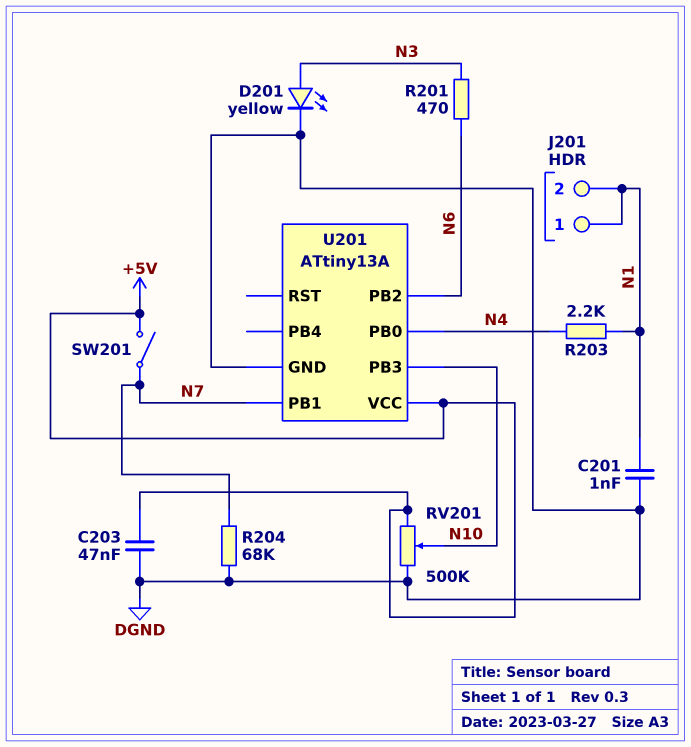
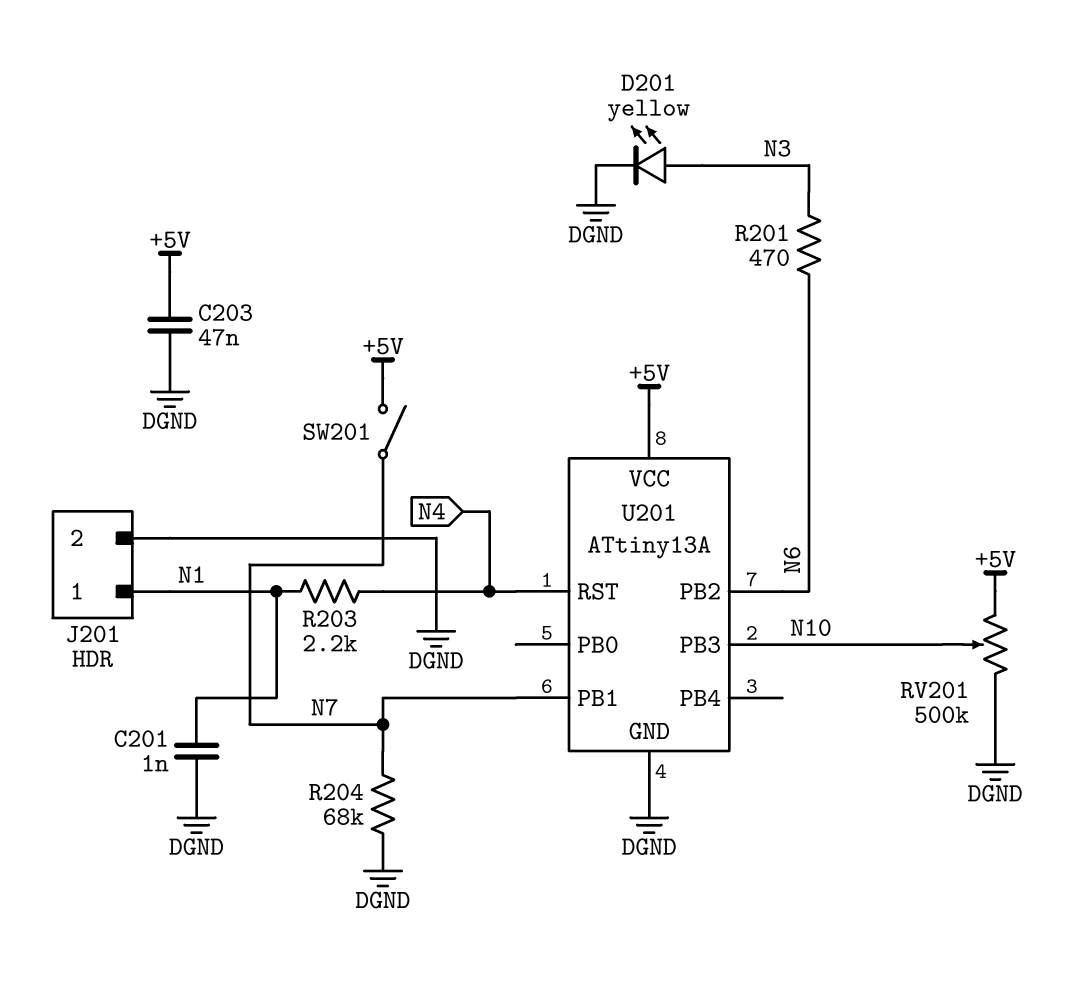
J201 pin 2: N1 -> DGND
U201 pin PB0: N4 -> none
U201 pin RST: none -> N4

